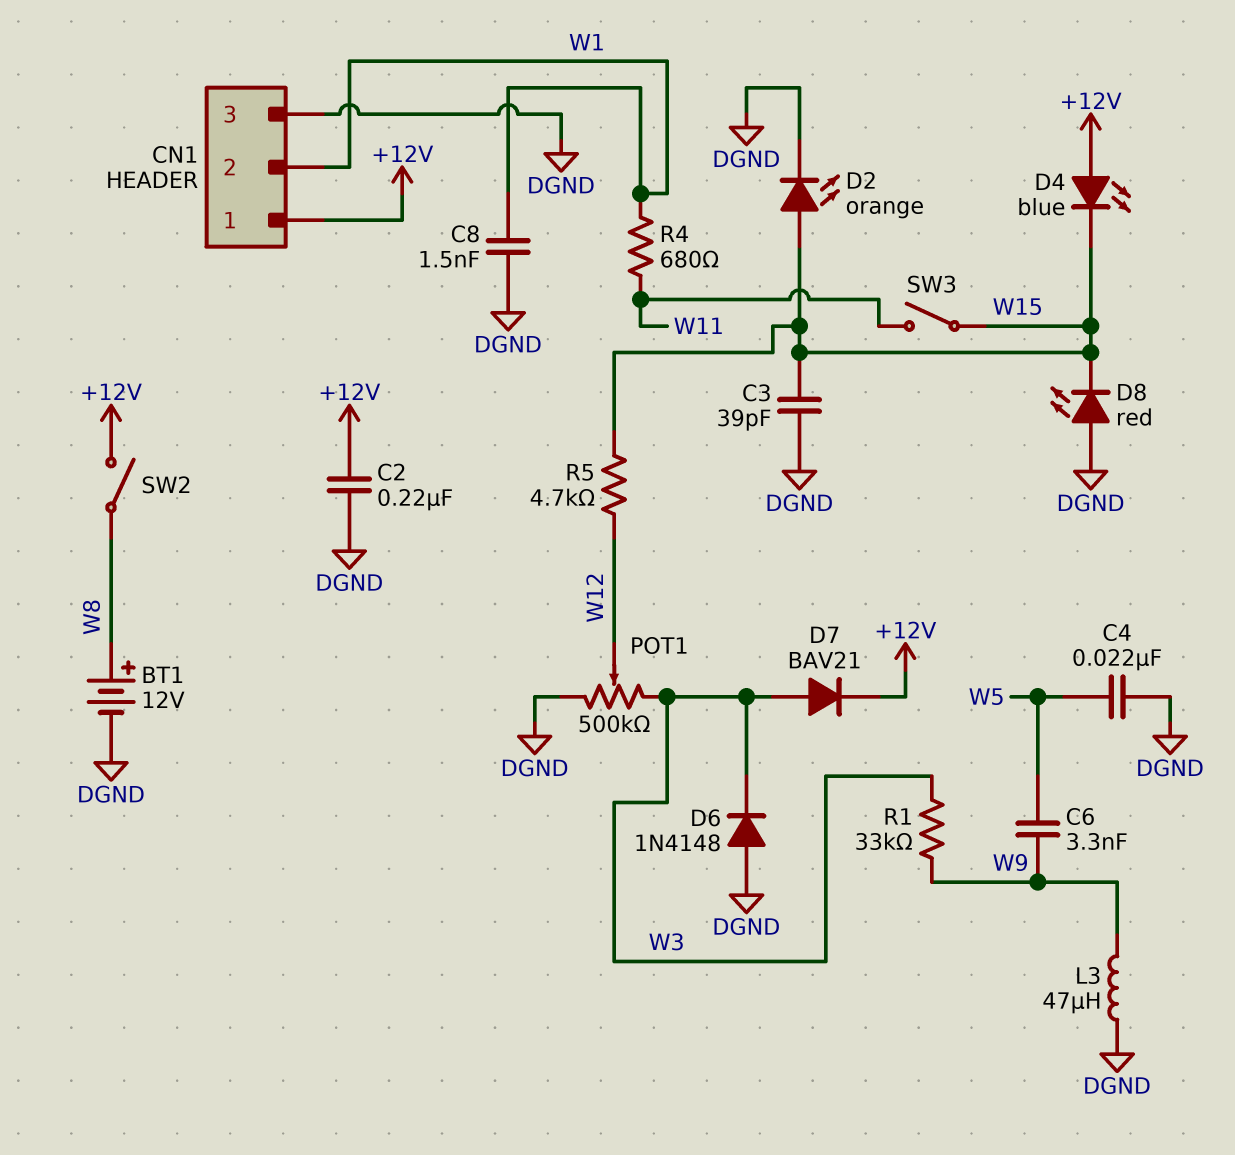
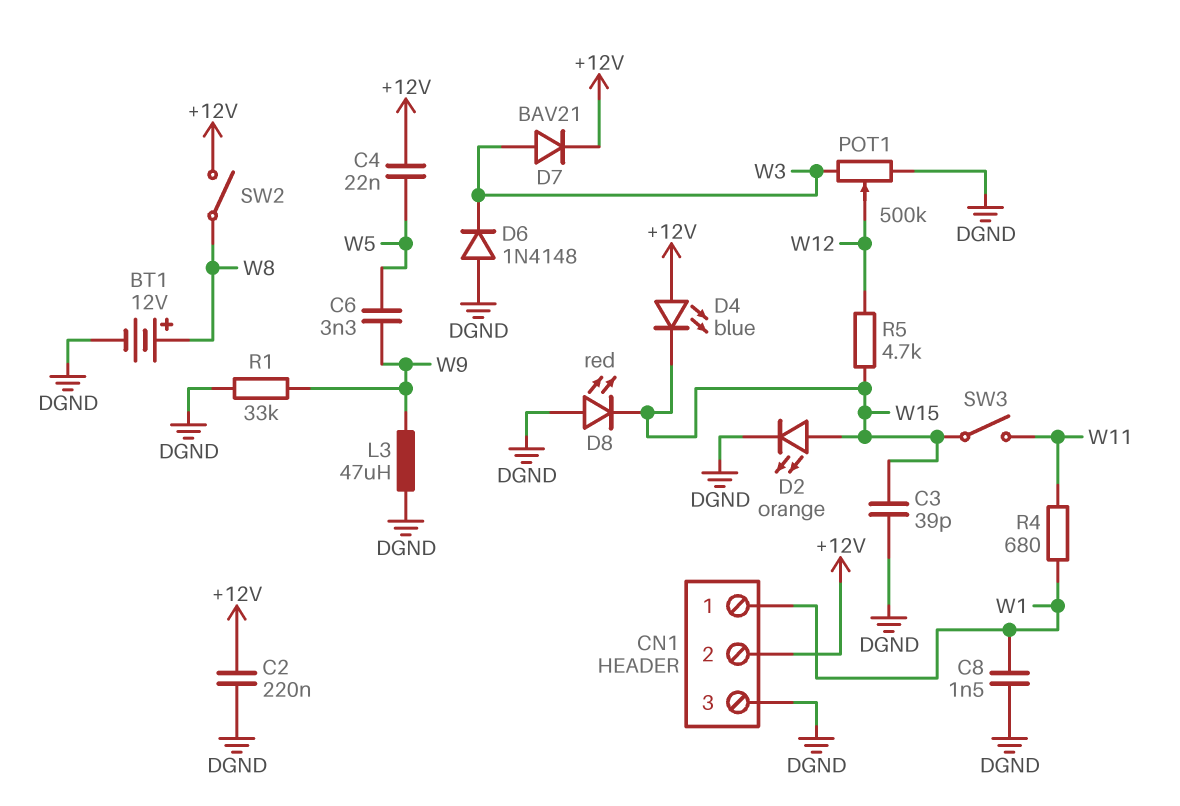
C4: 22nF (DGND, W5) -> 22nF (+12V, W5)
CN1 pin 1: +12V -> W1
CN1 pin 2: W1 -> +12V
R1: 33k (W3, W9) -> 33k (DGND, W9)

